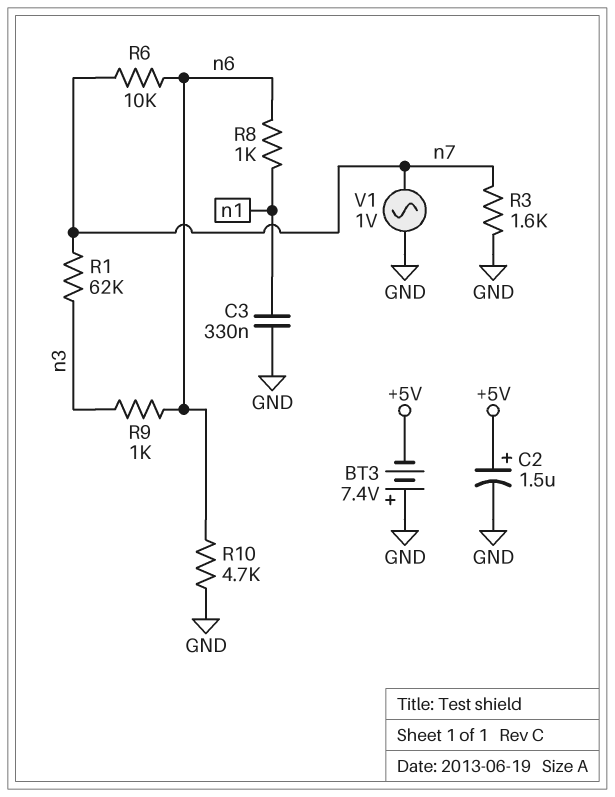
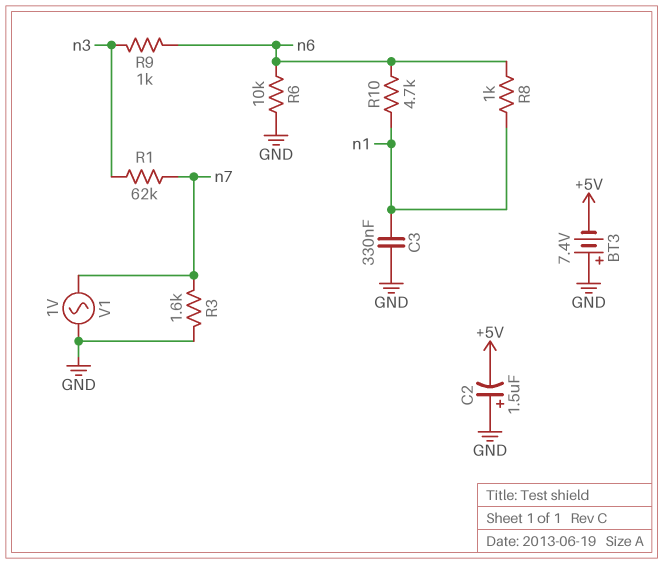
C2: 1.5uF (plus +5V, minus GND) -> 1.5uF (plus GND, minus +5V)
R6: 10k (n6, n7) -> 10k (GND, n6)
R10: 4.7k (GND, n6) -> 4.7k (n1, n6)

